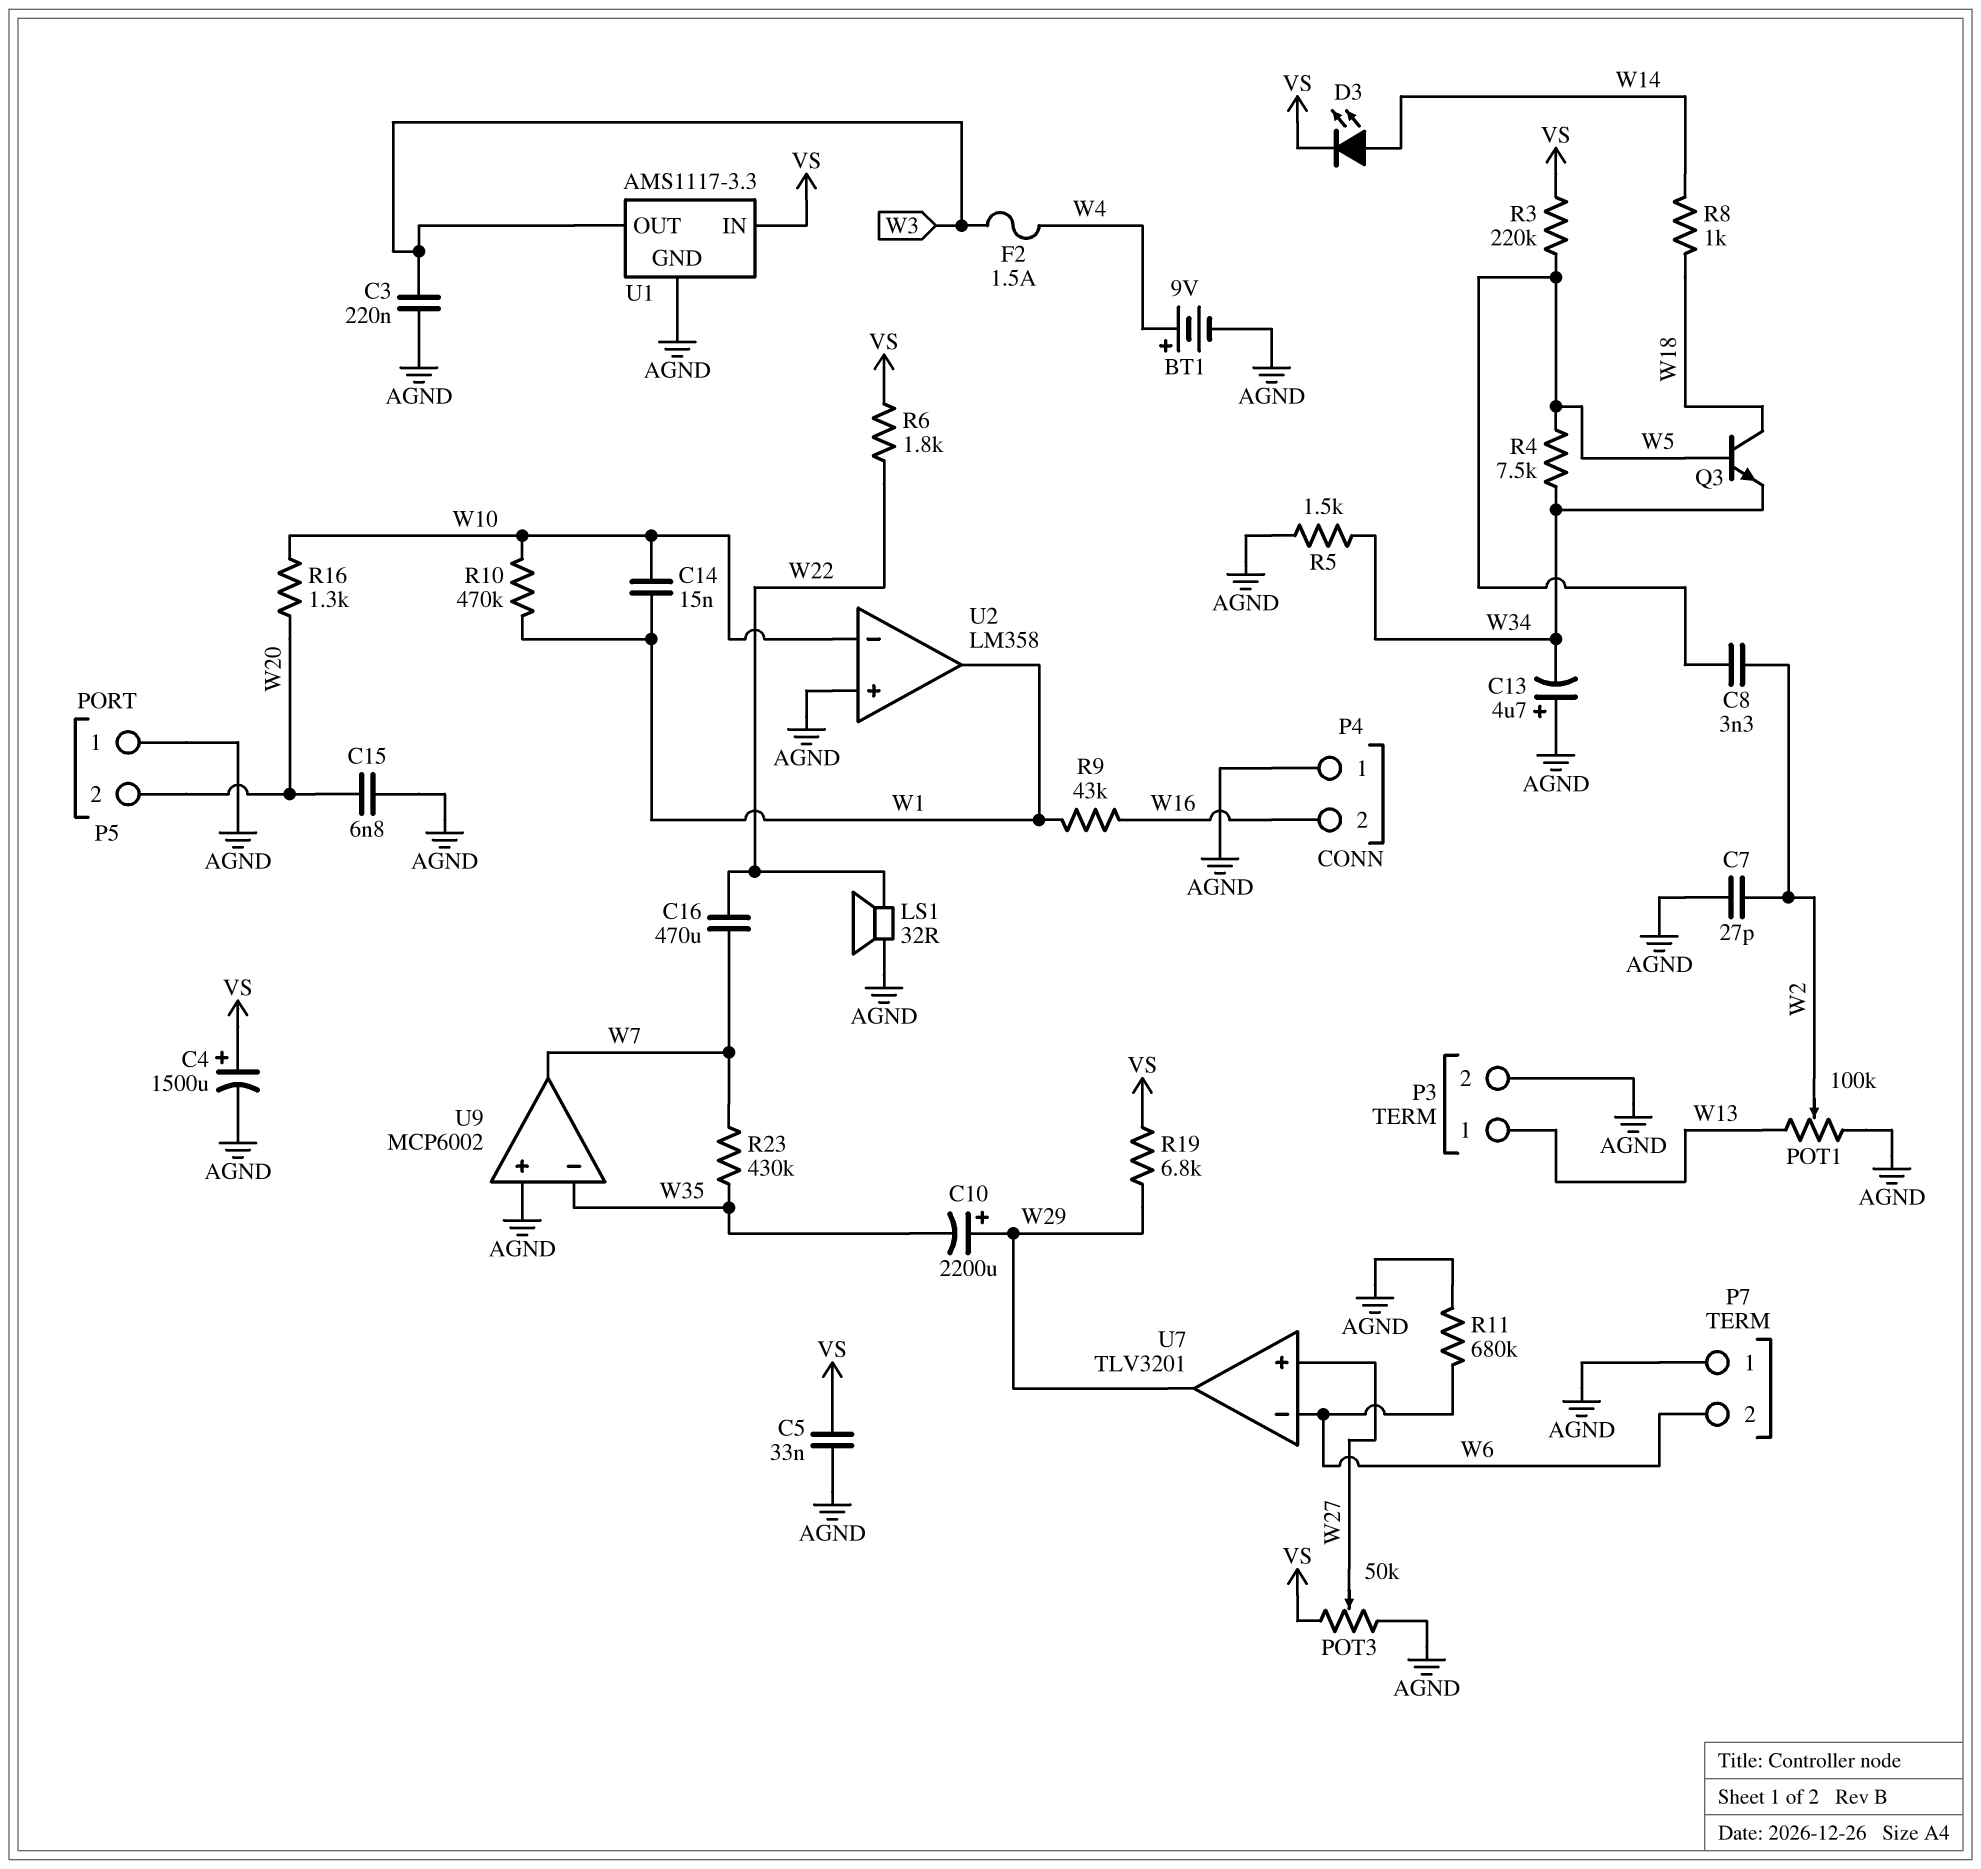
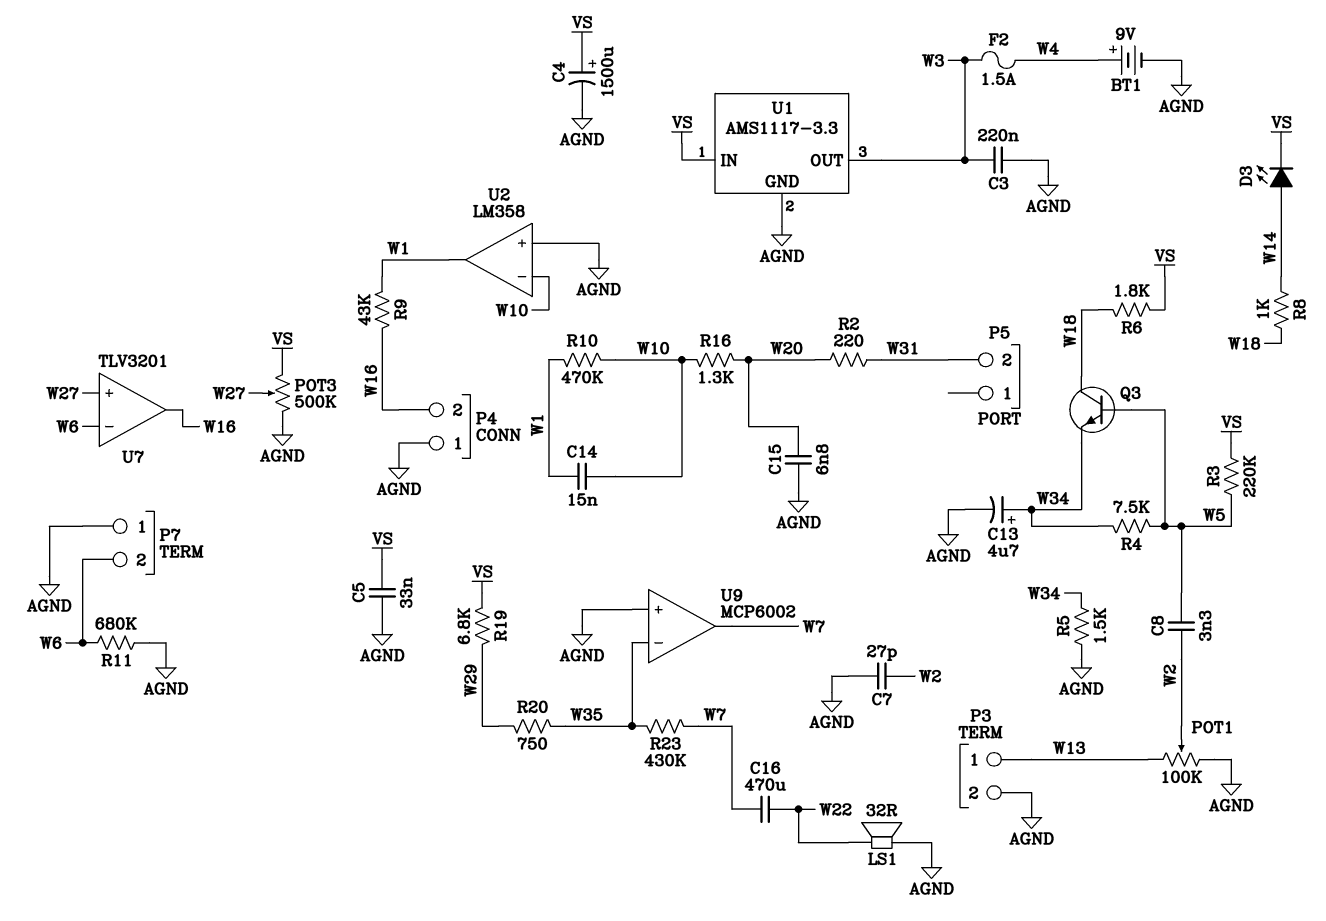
C10: 2200uF (plus W29, minus W35) -> none
C13: 4.7uF (plus AGND, minus W34) -> 4.7uF (plus W34, minus AGND)
P5 pin 1: AGND -> none
P5 pin 2: W20 -> W31
POT3: 50k (AGND, VS, wiper W27) -> 500k (AGND, VS, wiper W27)
R2: none -> 220 (W20, W31)
R6: 1.8k (VS, W22) -> 1.8k (VS, W18)
R20: none -> 750 (W29, W35)
U7 pin out: W29 -> W16

